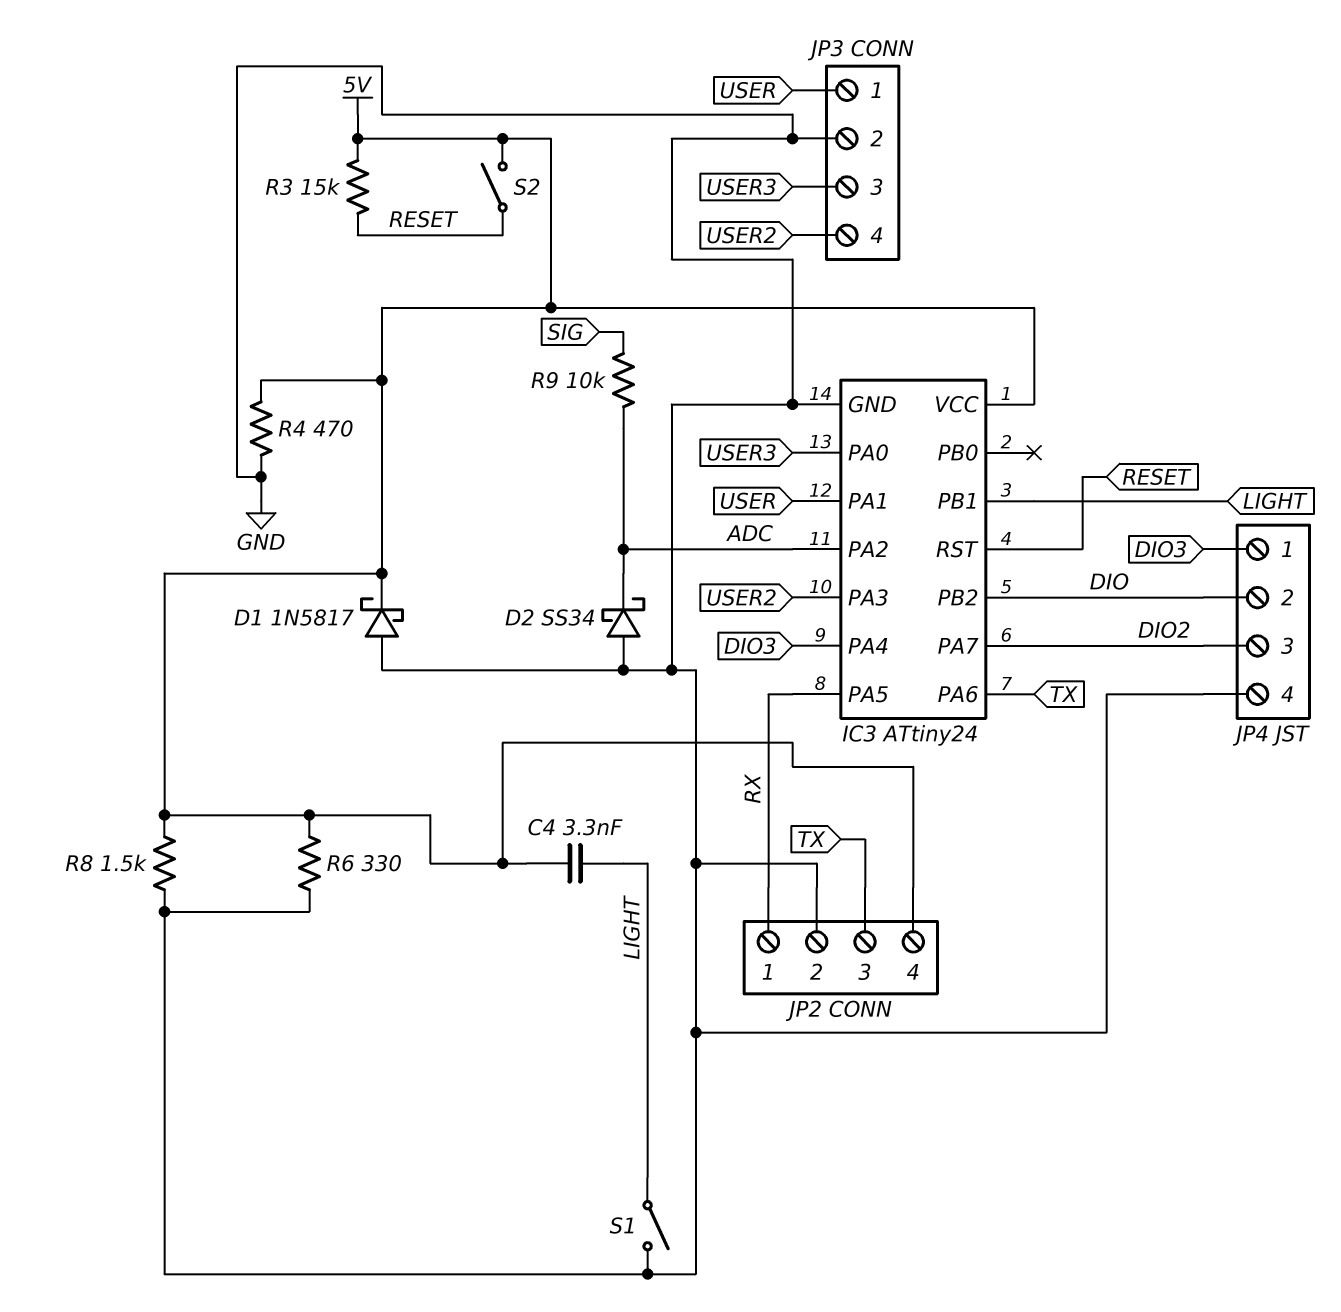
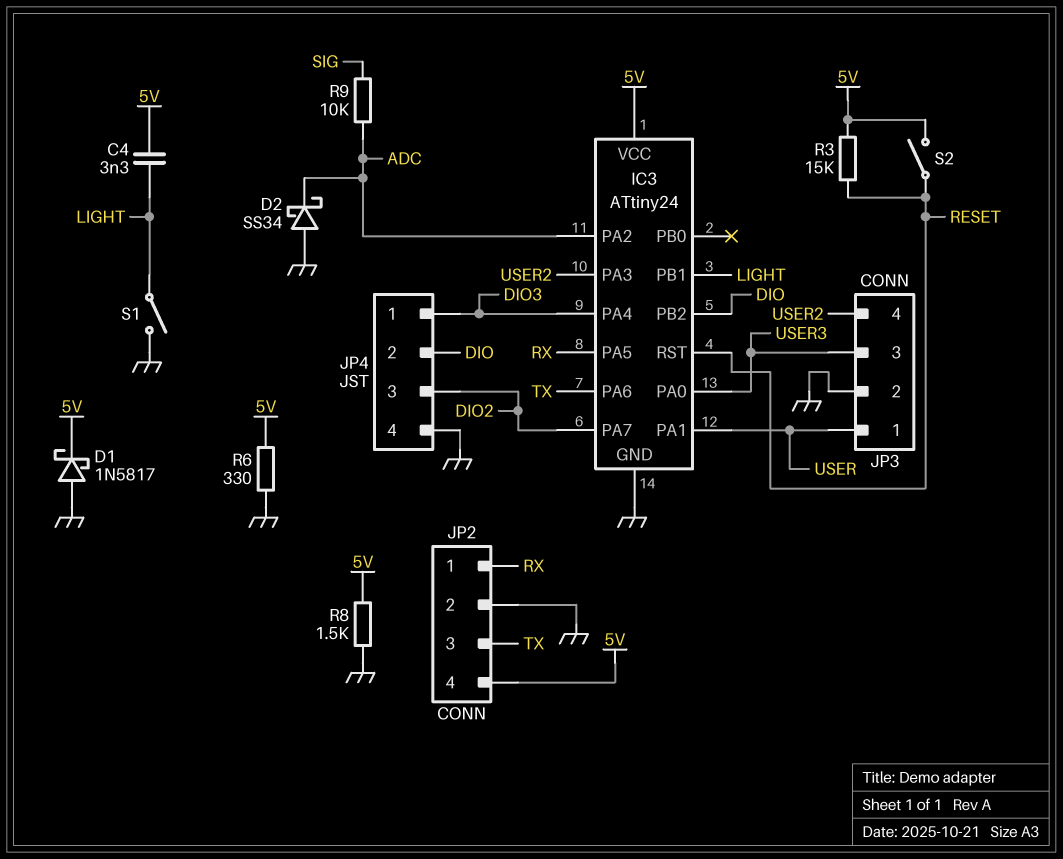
R4: 470 (5V, GND) -> none

